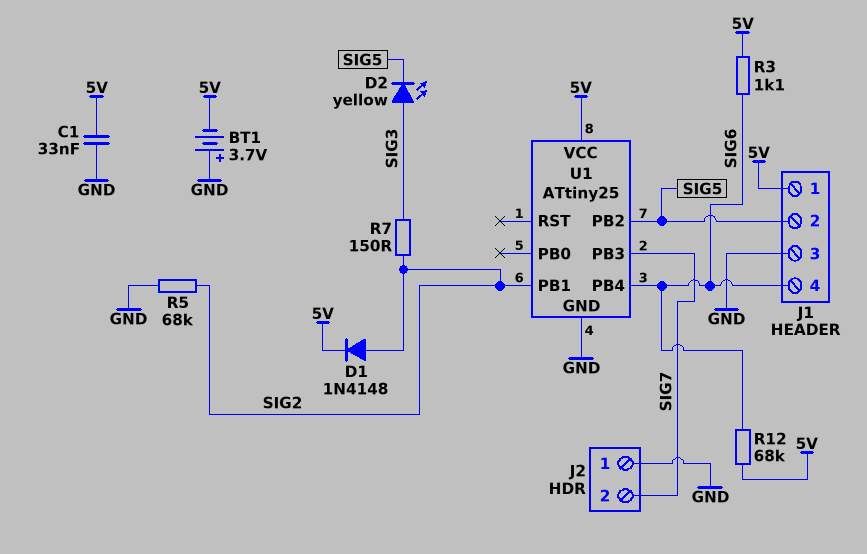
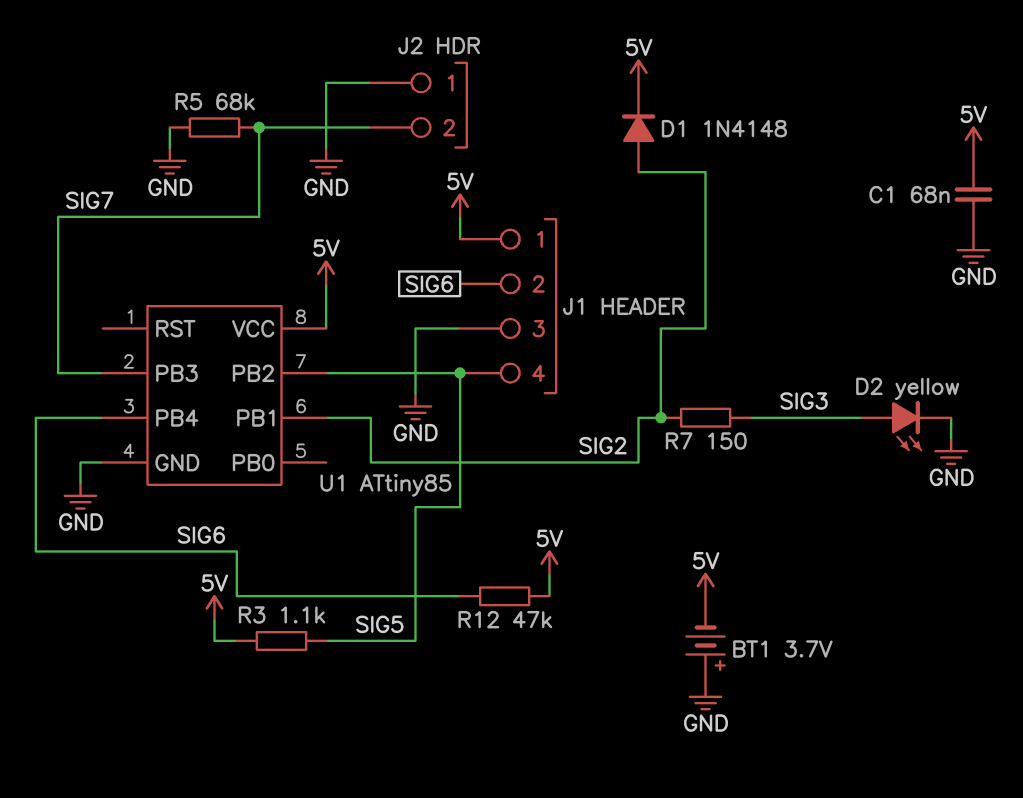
C1: 33nF (5V, GND) -> 68nF (5V, GND)
D2: LED yellow (A SIG3, K SIG5) -> LED yellow (A SIG3, K GND)
J1 pin 2: SIG5 -> SIG6
J1 pin 4: SIG6 -> SIG5
R3: 1.1k (5V, SIG6) -> 1.1k (5V, SIG5)
R5: 68k (GND, SIG2) -> 68k (GND, SIG7)
R12: 68k (5V, SIG6) -> 47k (5V, SIG6)
U1: ATtiny25 -> ATtiny85

